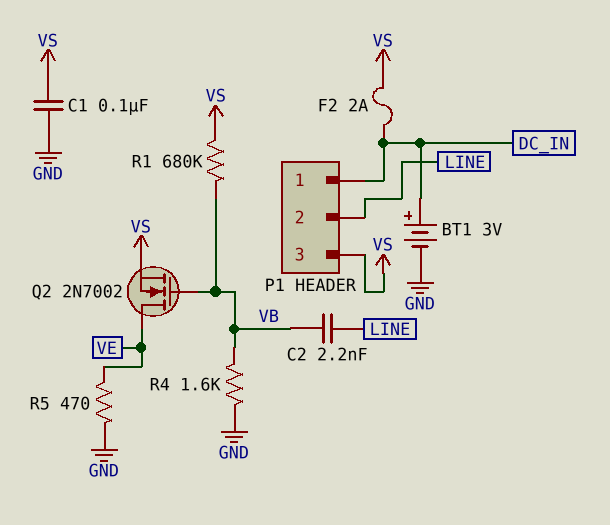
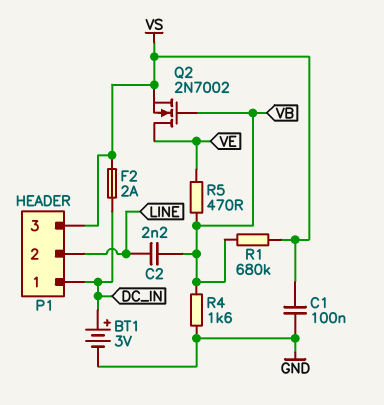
R5: 470 (GND, VE) -> 470 (VB, VE)

